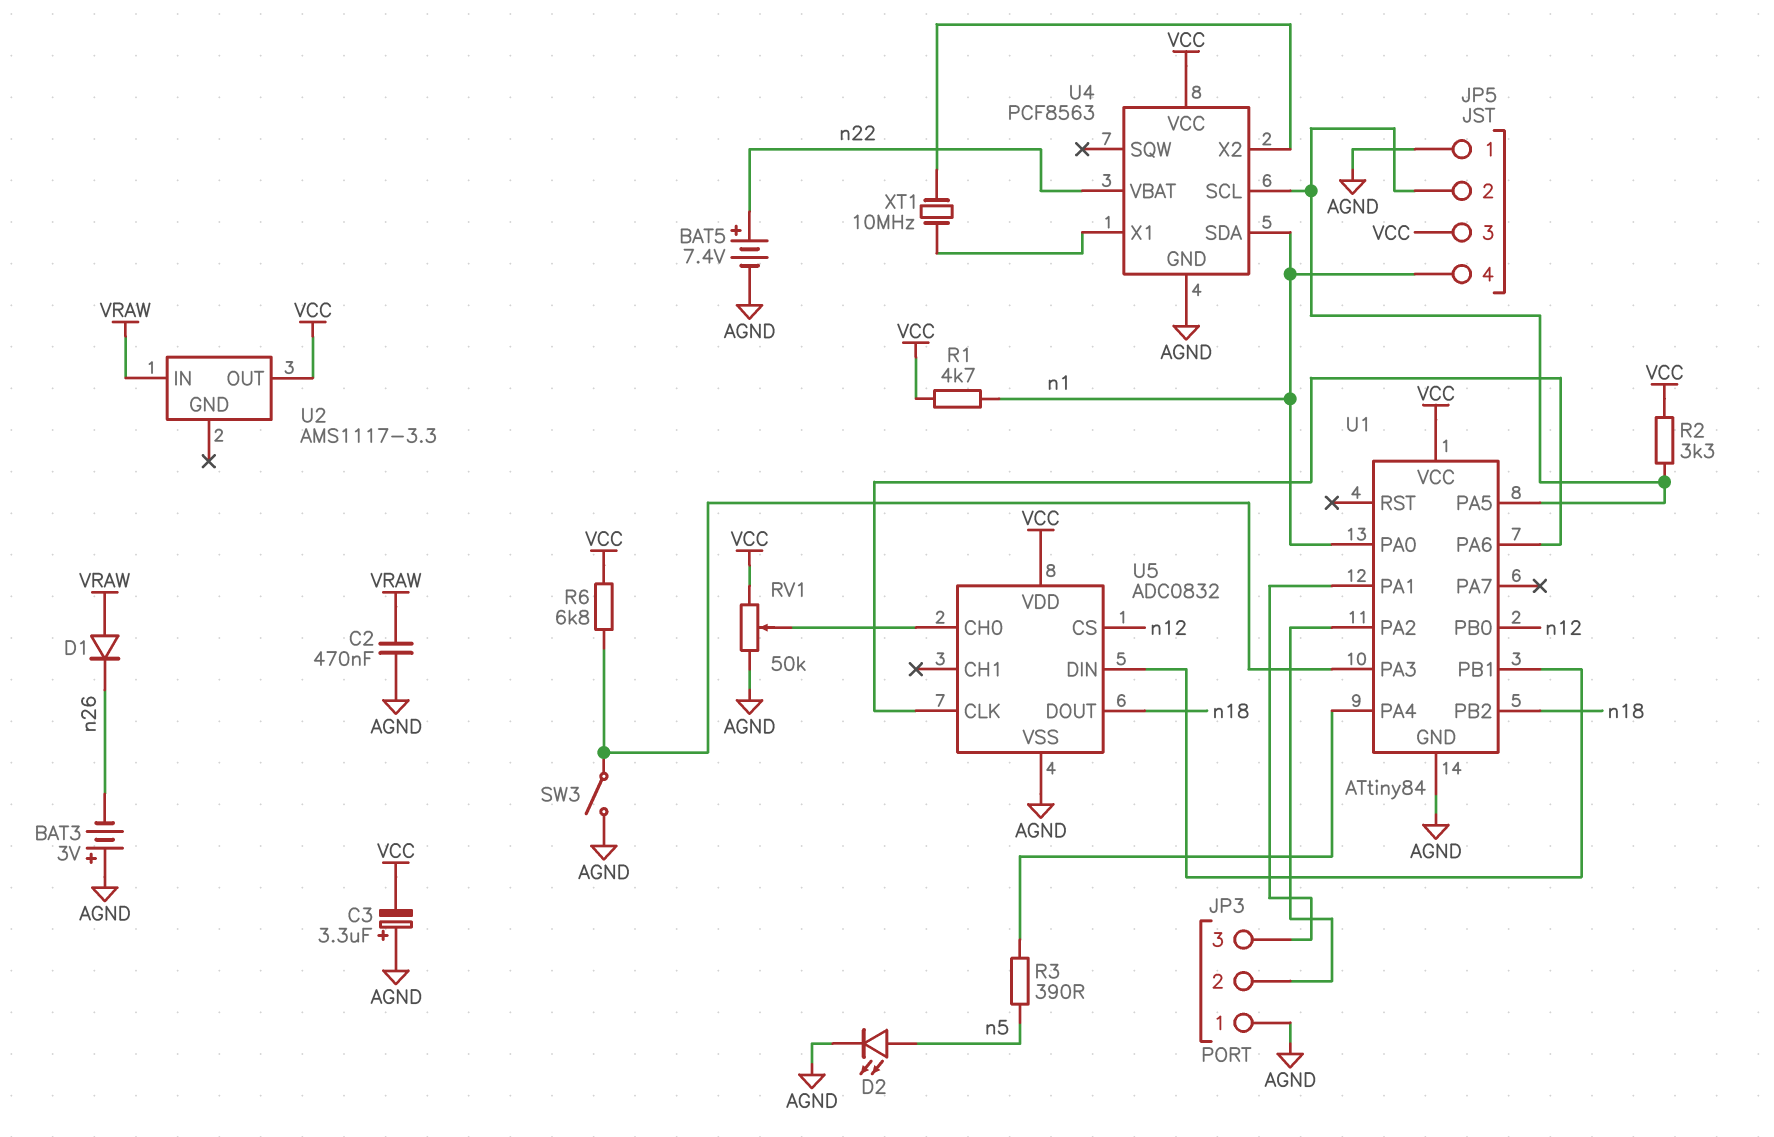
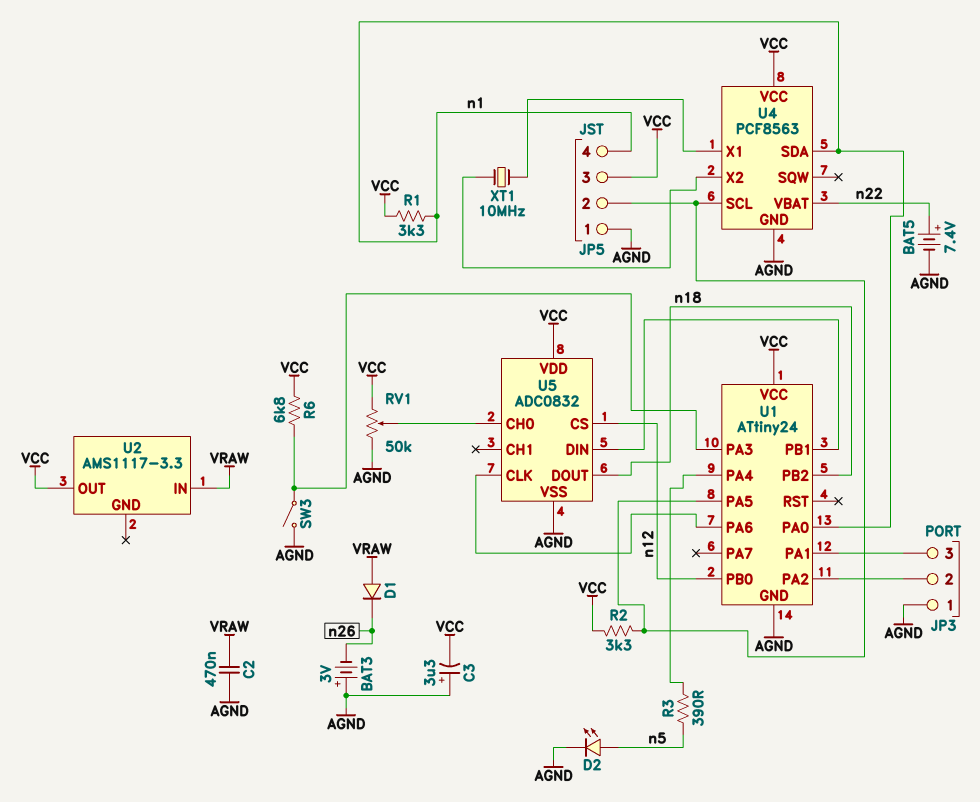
R1: 4.7k (VCC, n1) -> 3.3k (VCC, n1)
U1: ATtiny84 -> ATtiny24

